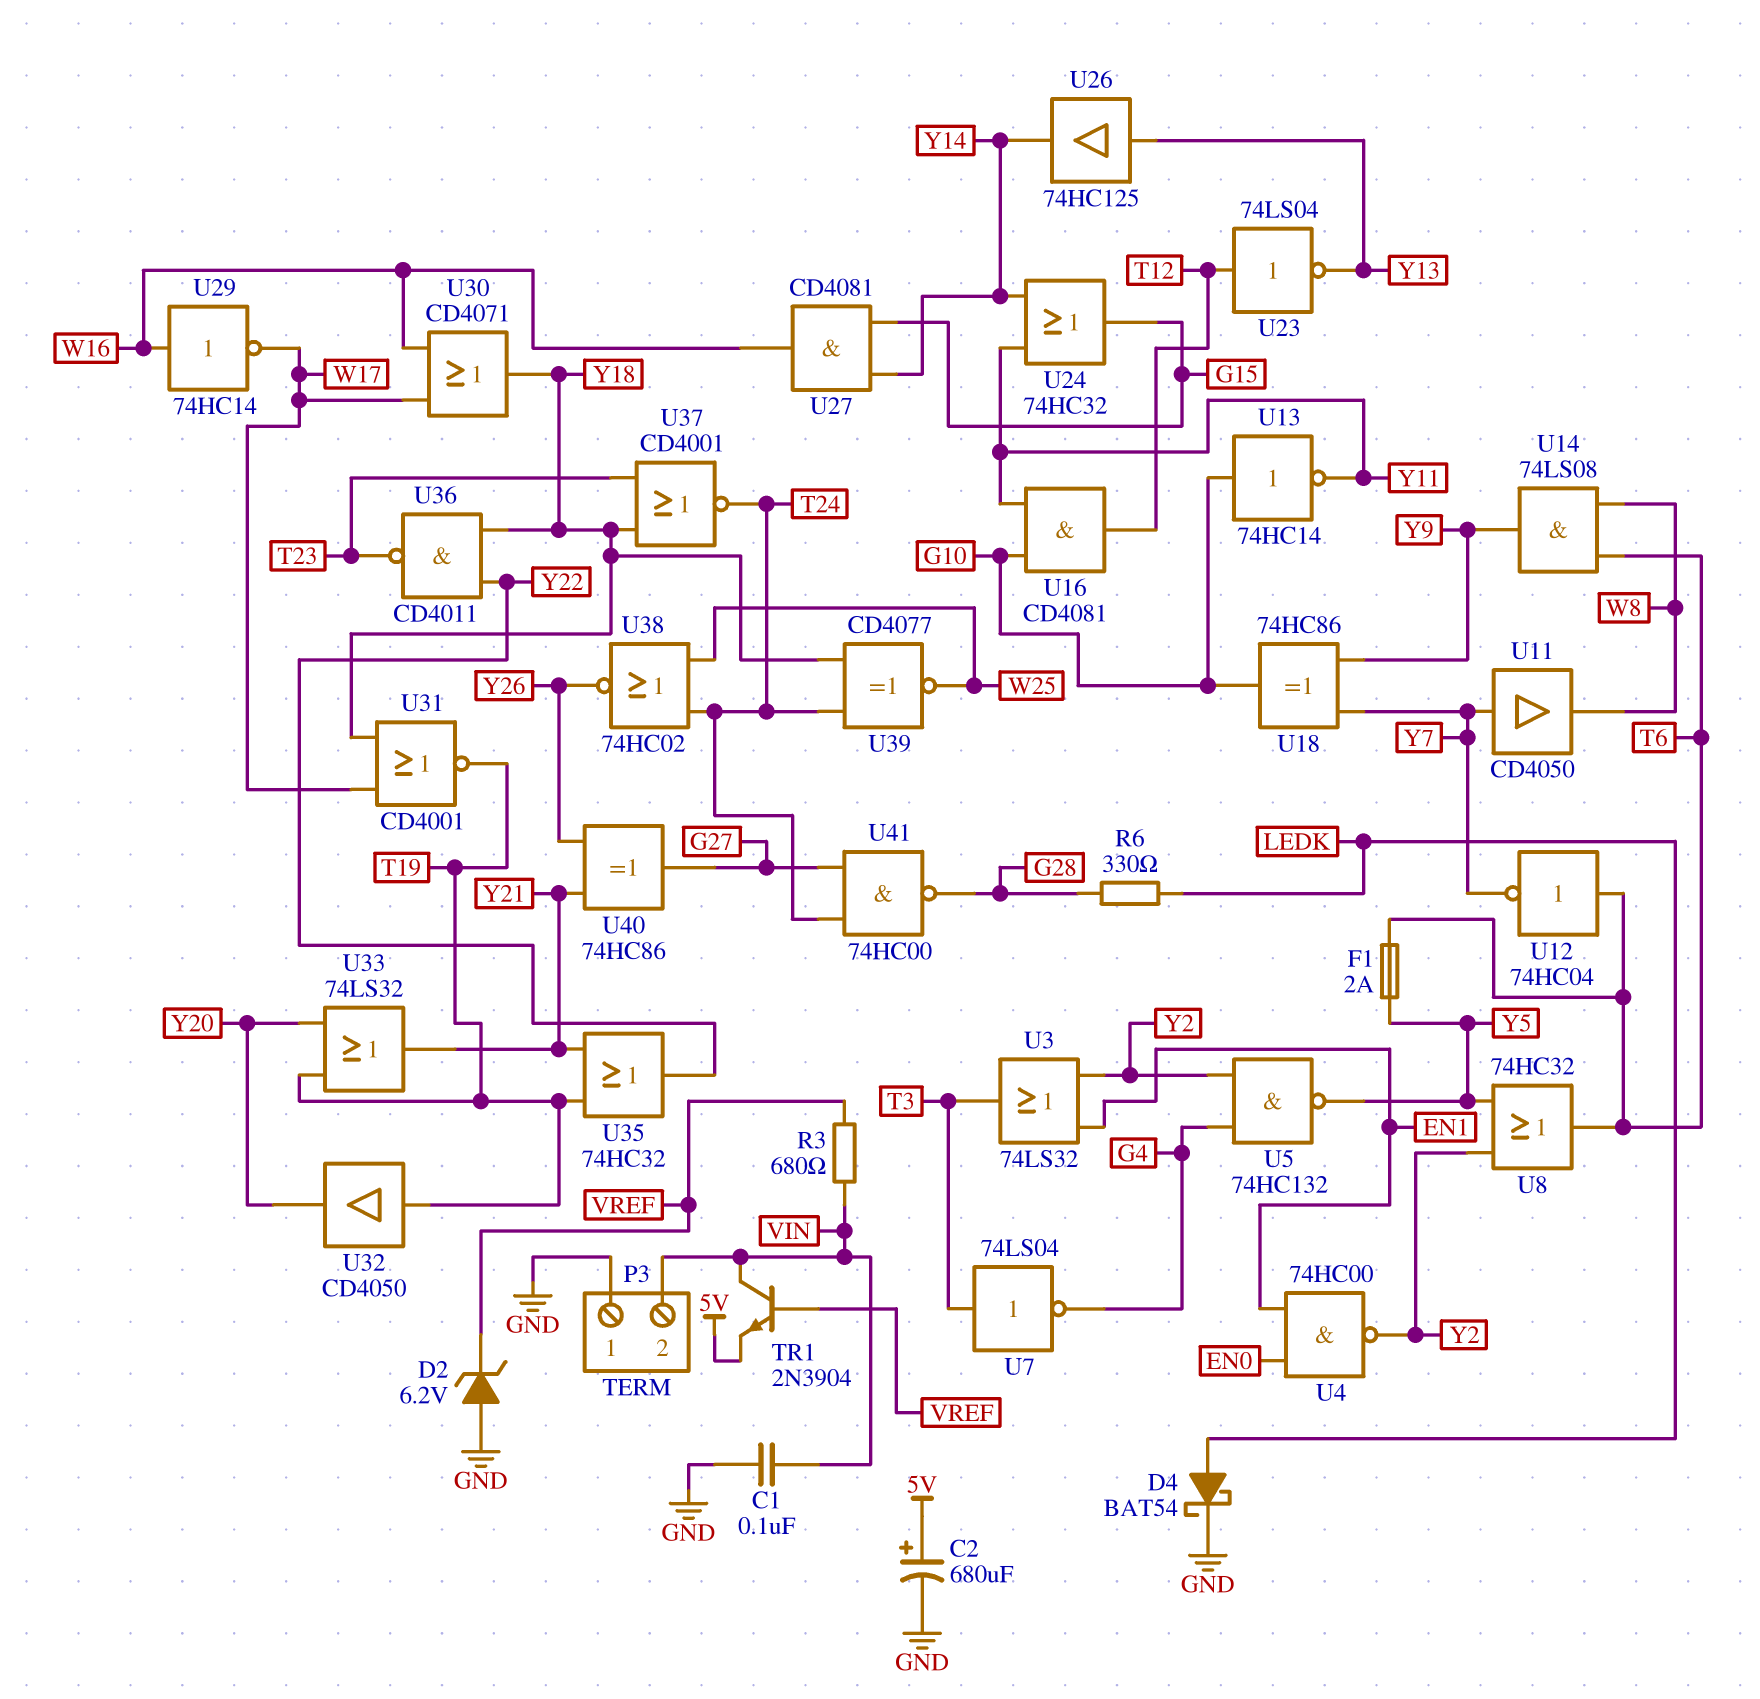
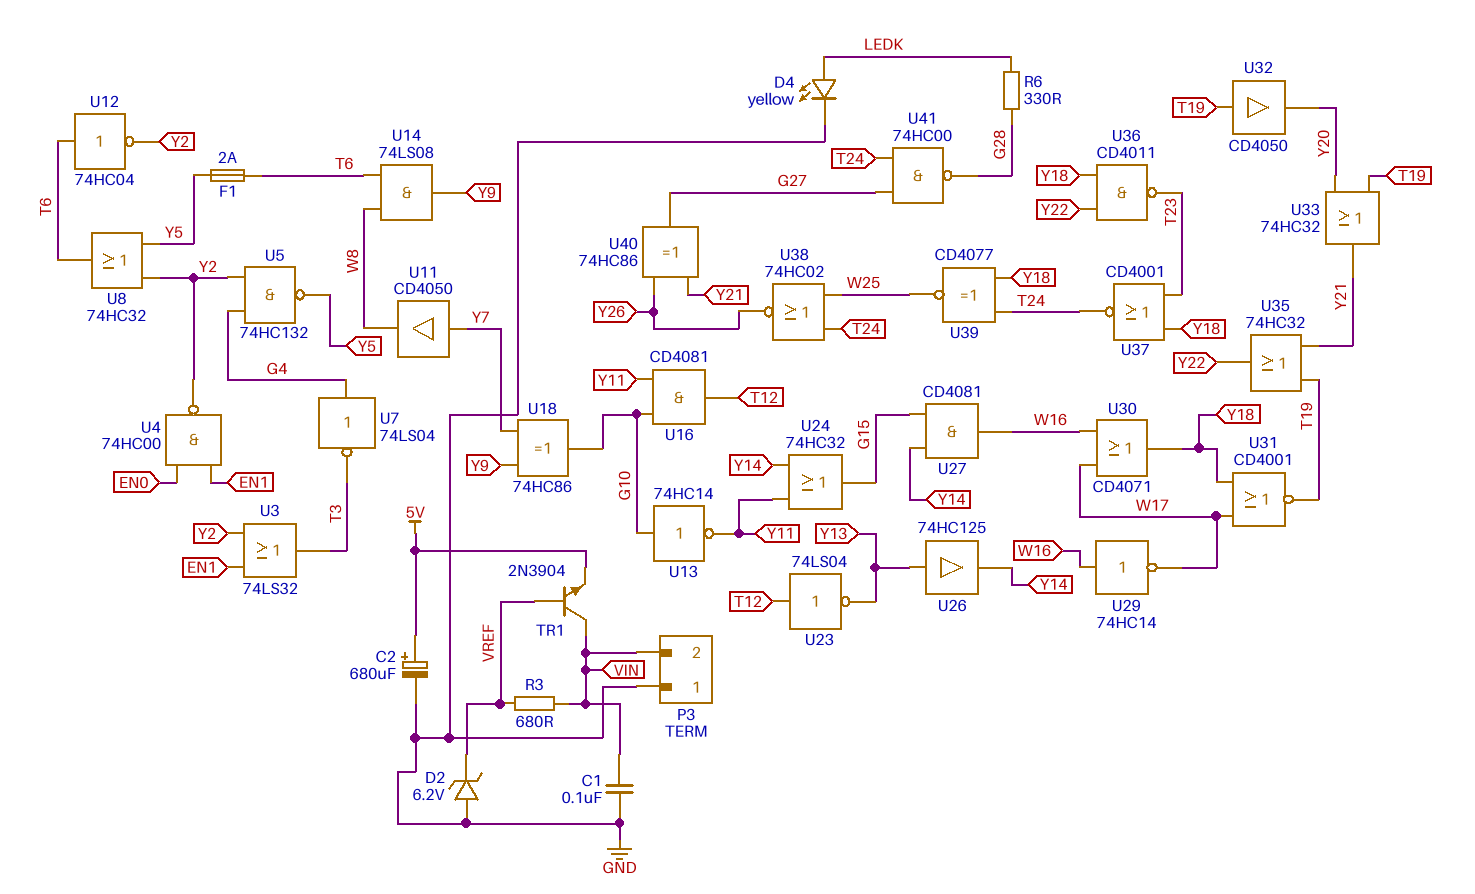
D4: schottky BAT54 (A LEDK, K GND) -> LED yellow (A LEDK, K GND)
U7: NOT 74LS04 (in T3, out G4) -> NOT 74LS04 (in G4, out T3)
U12: NOT 74HC04 (in T6, out Y7) -> NOT 74HC04 (in T6, out Y2)
U33: OR 74LS32 (in T19, in Y20, out Y21) -> OR 74HC32 (in T19, in Y20, out Y21)

